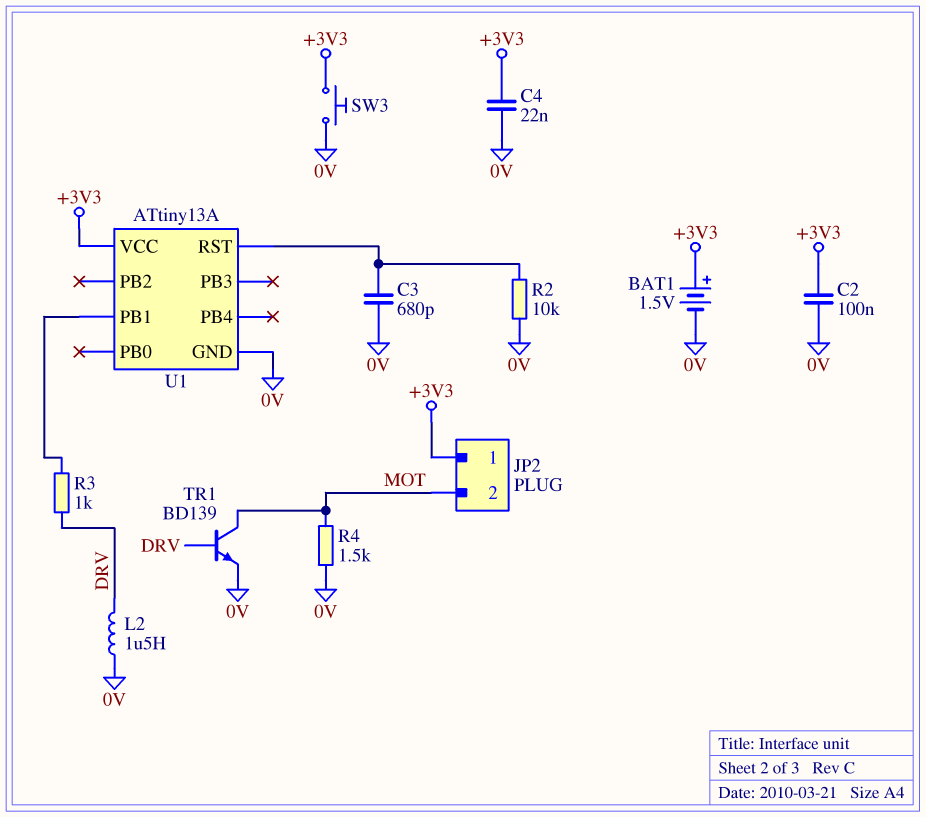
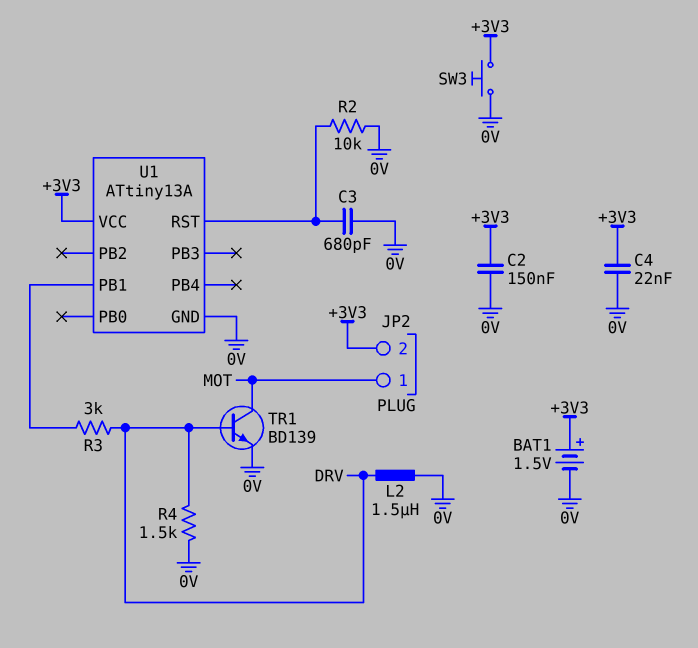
C2: 100nF (+3V3, 0V) -> 150nF (+3V3, 0V)
JP2 pin 1: +3V3 -> MOT
JP2 pin 2: MOT -> +3V3
R3: 1k (DRV, U1/PB1) -> 3k (DRV, U1/PB1)
R4: 1.5k (0V, MOT) -> 1.5k (0V, DRV)

